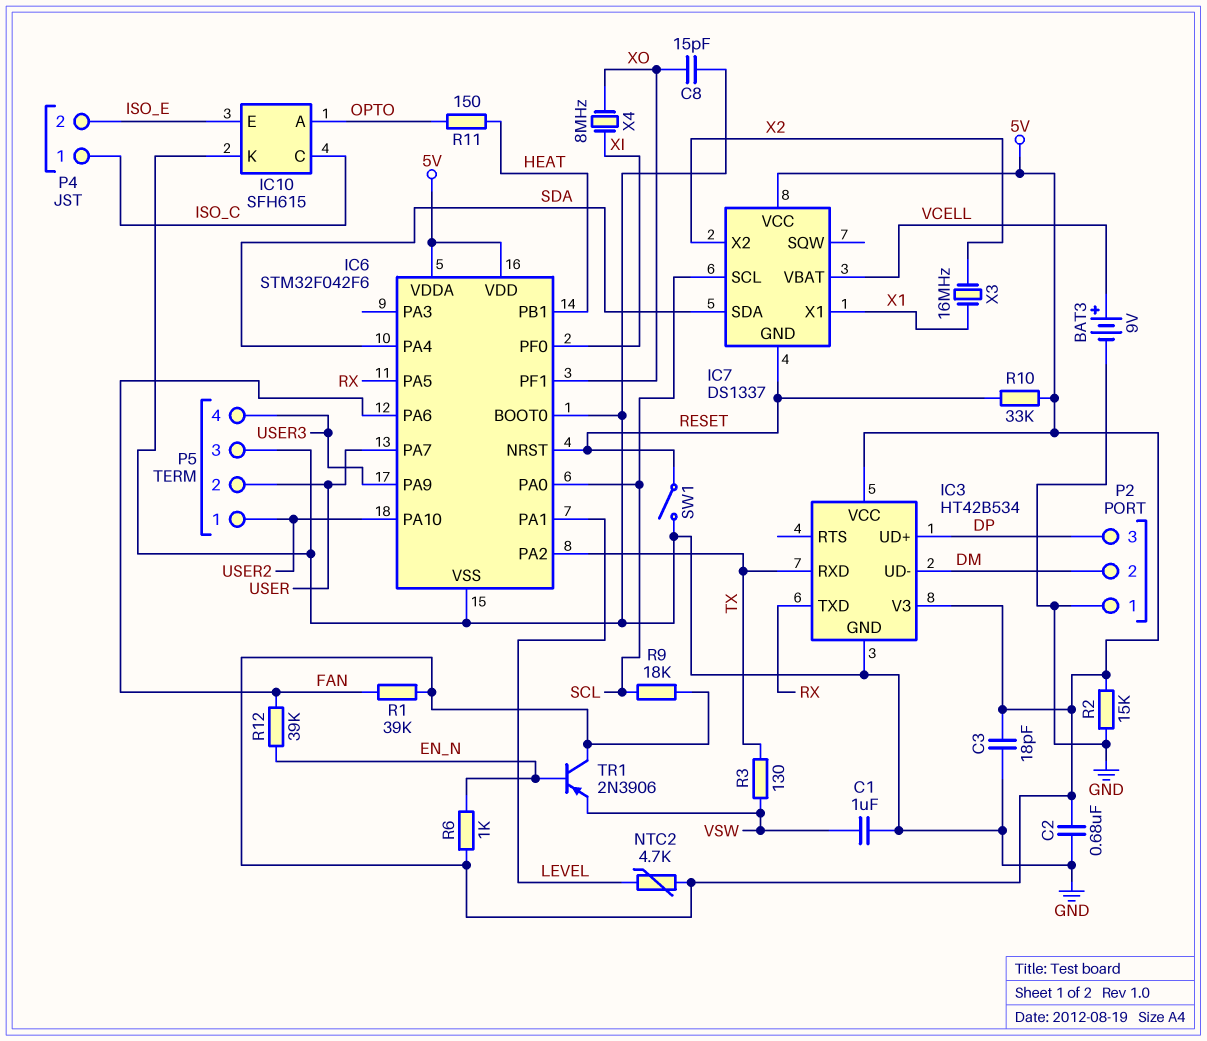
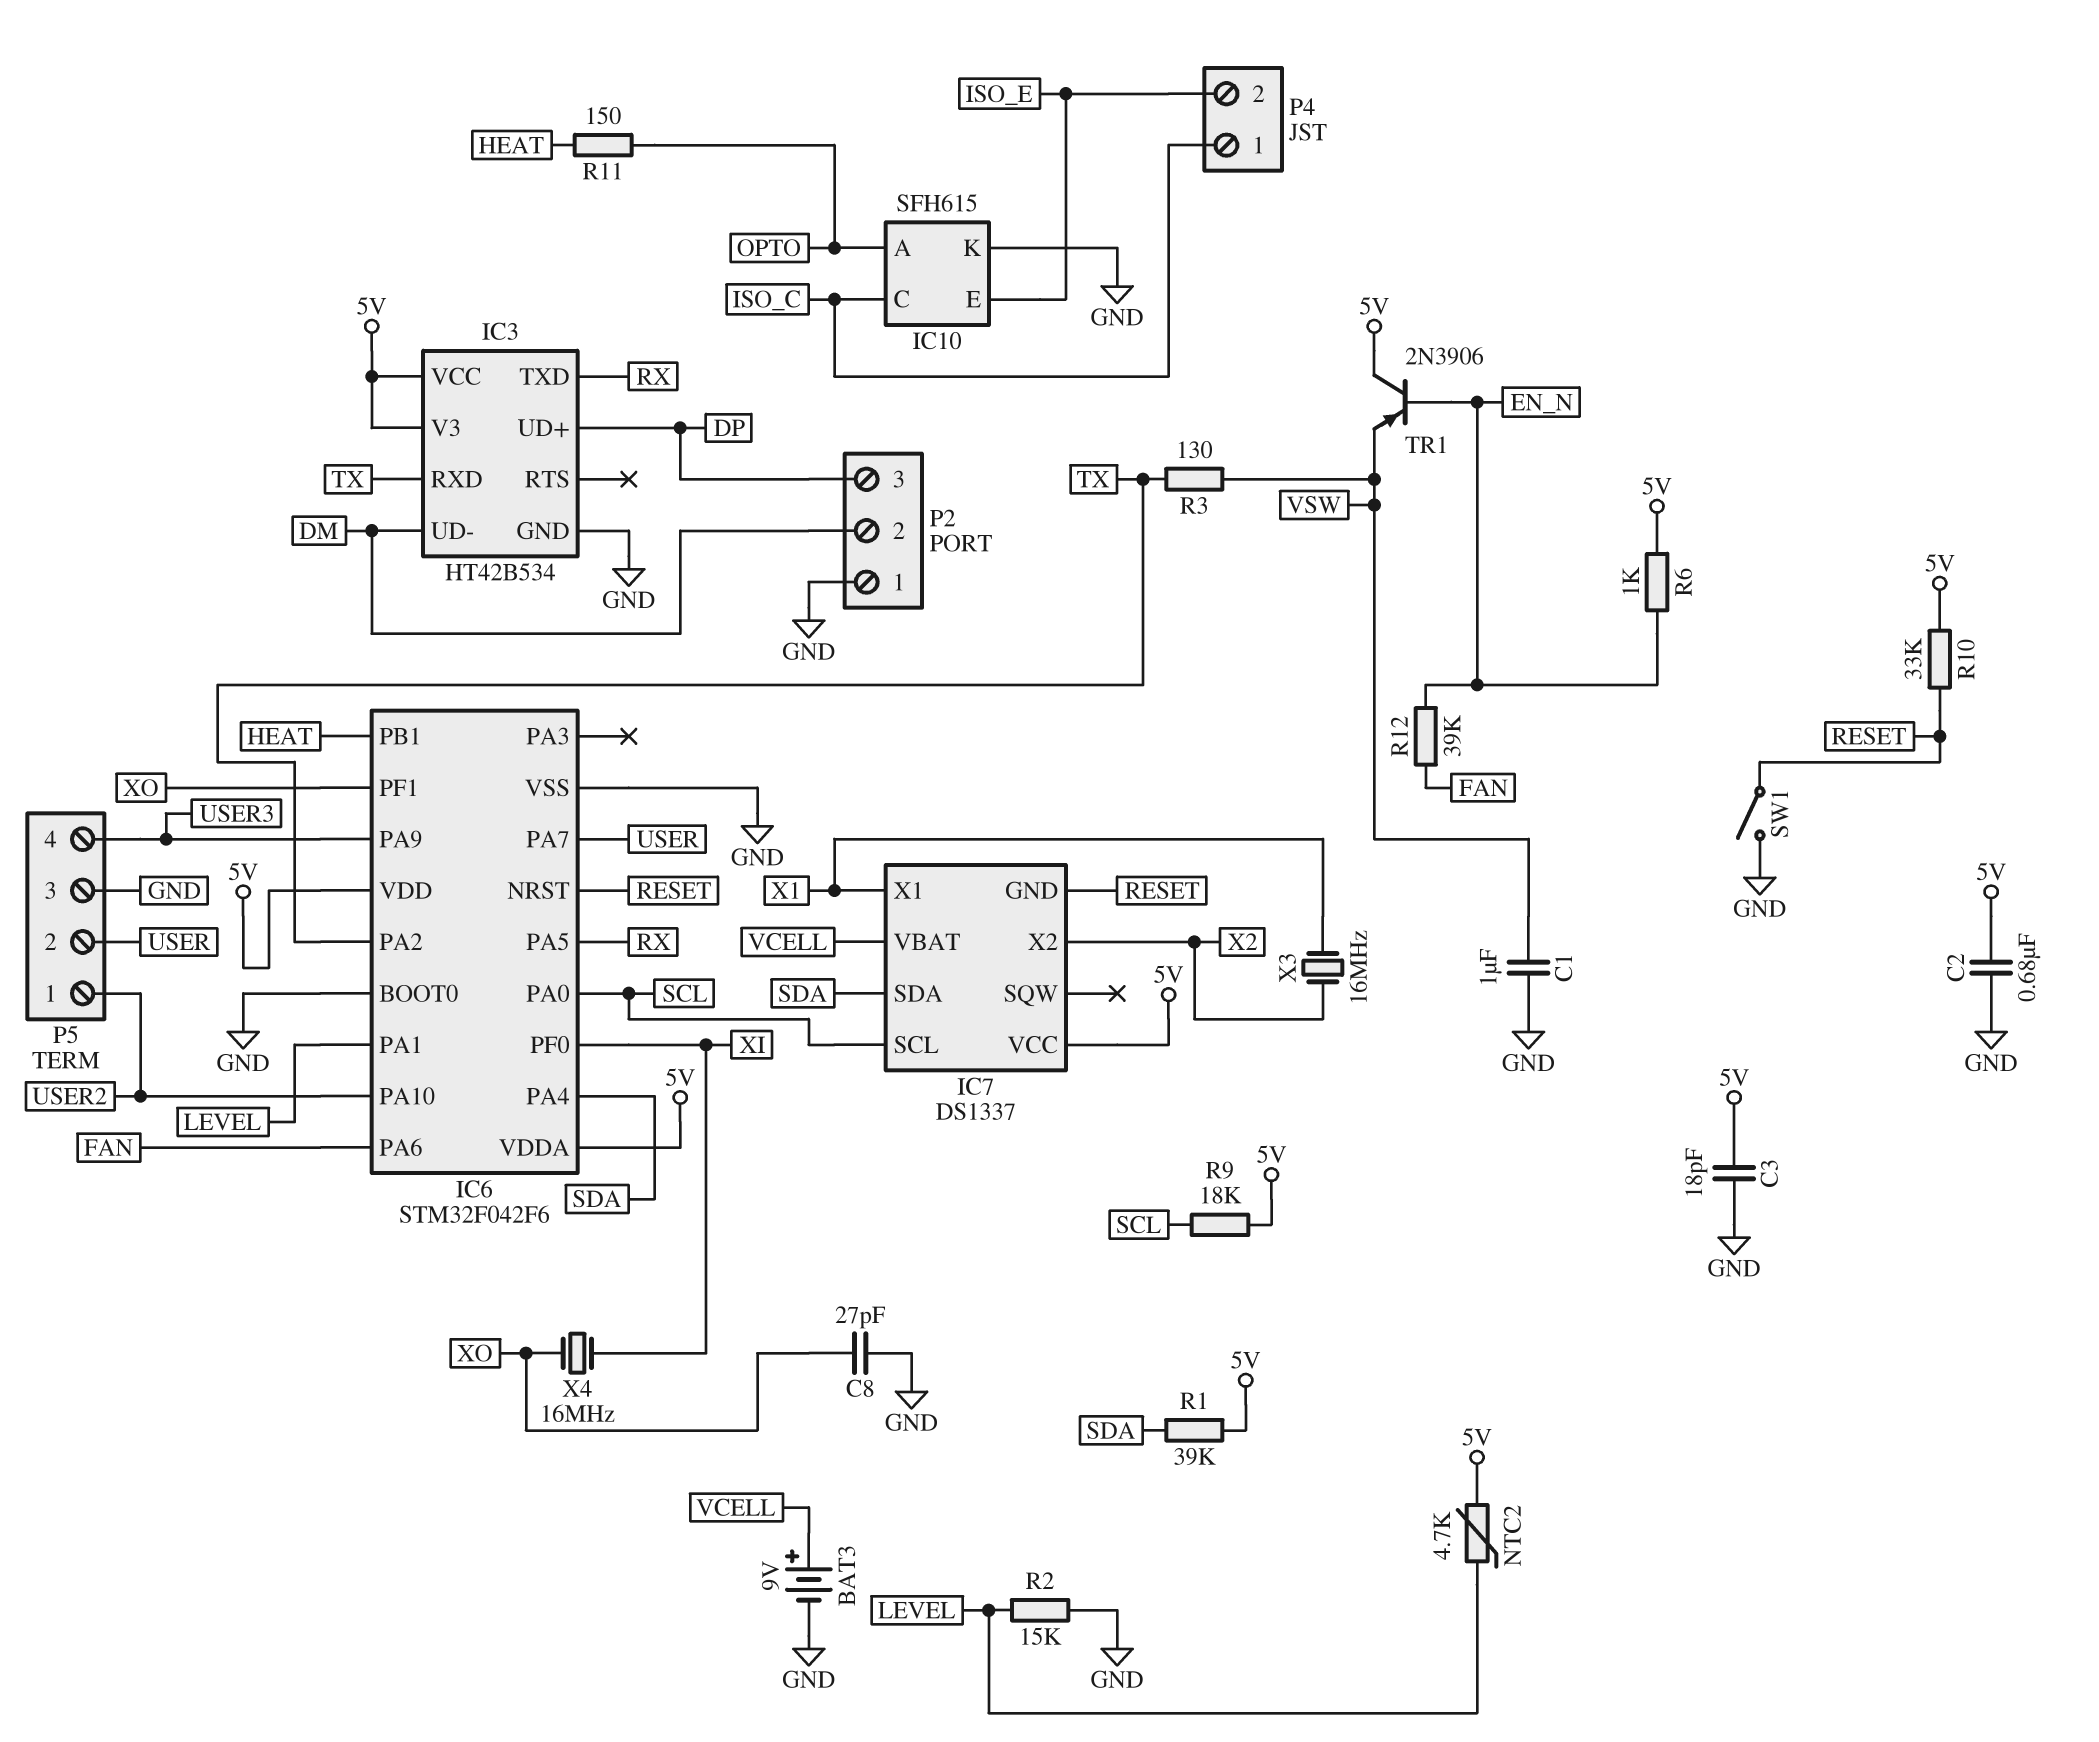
C8: 15pF (GND, XO) -> 27pF (GND, XO)
R1: 39k (5V, FAN) -> 39k (5V, SDA)
R2: 15k (5V, GND) -> 15k (GND, LEVEL)
X4: 8MHz (XI, XO) -> 16MHz (XI, XO)

